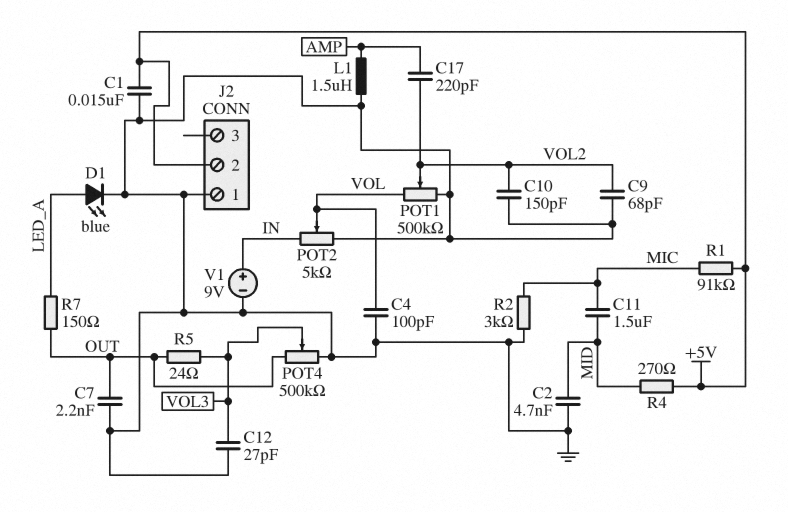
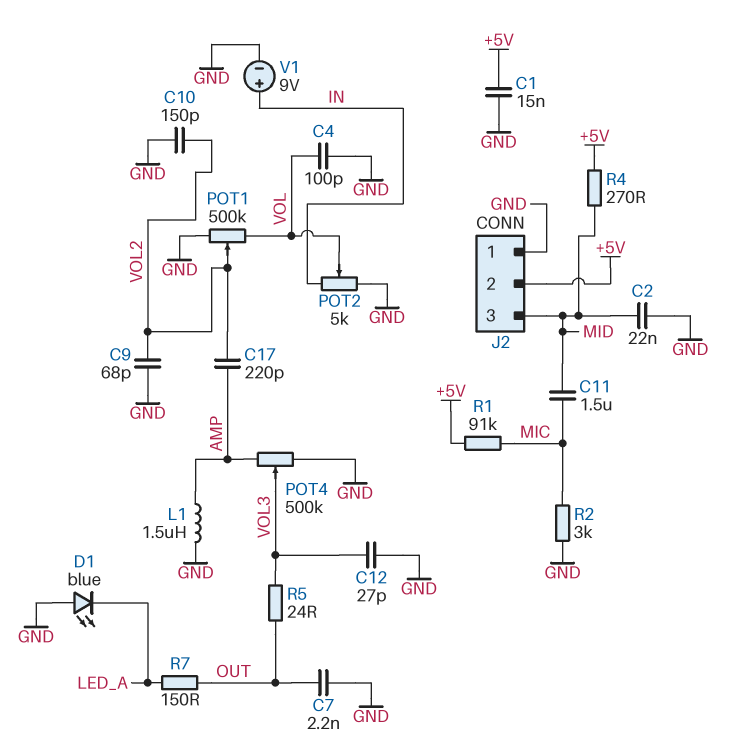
C2: 4.7nF (GND, MID) -> 22nF (GND, MID)
D1: LED blue (A LED_A, K GND) -> LED blue (A GND, K LED_A)
J2 pin 3: none -> MID
POT4: 500k (GND, OUT, wiper VOL3) -> 500k (AMP, GND, wiper VOL3)

